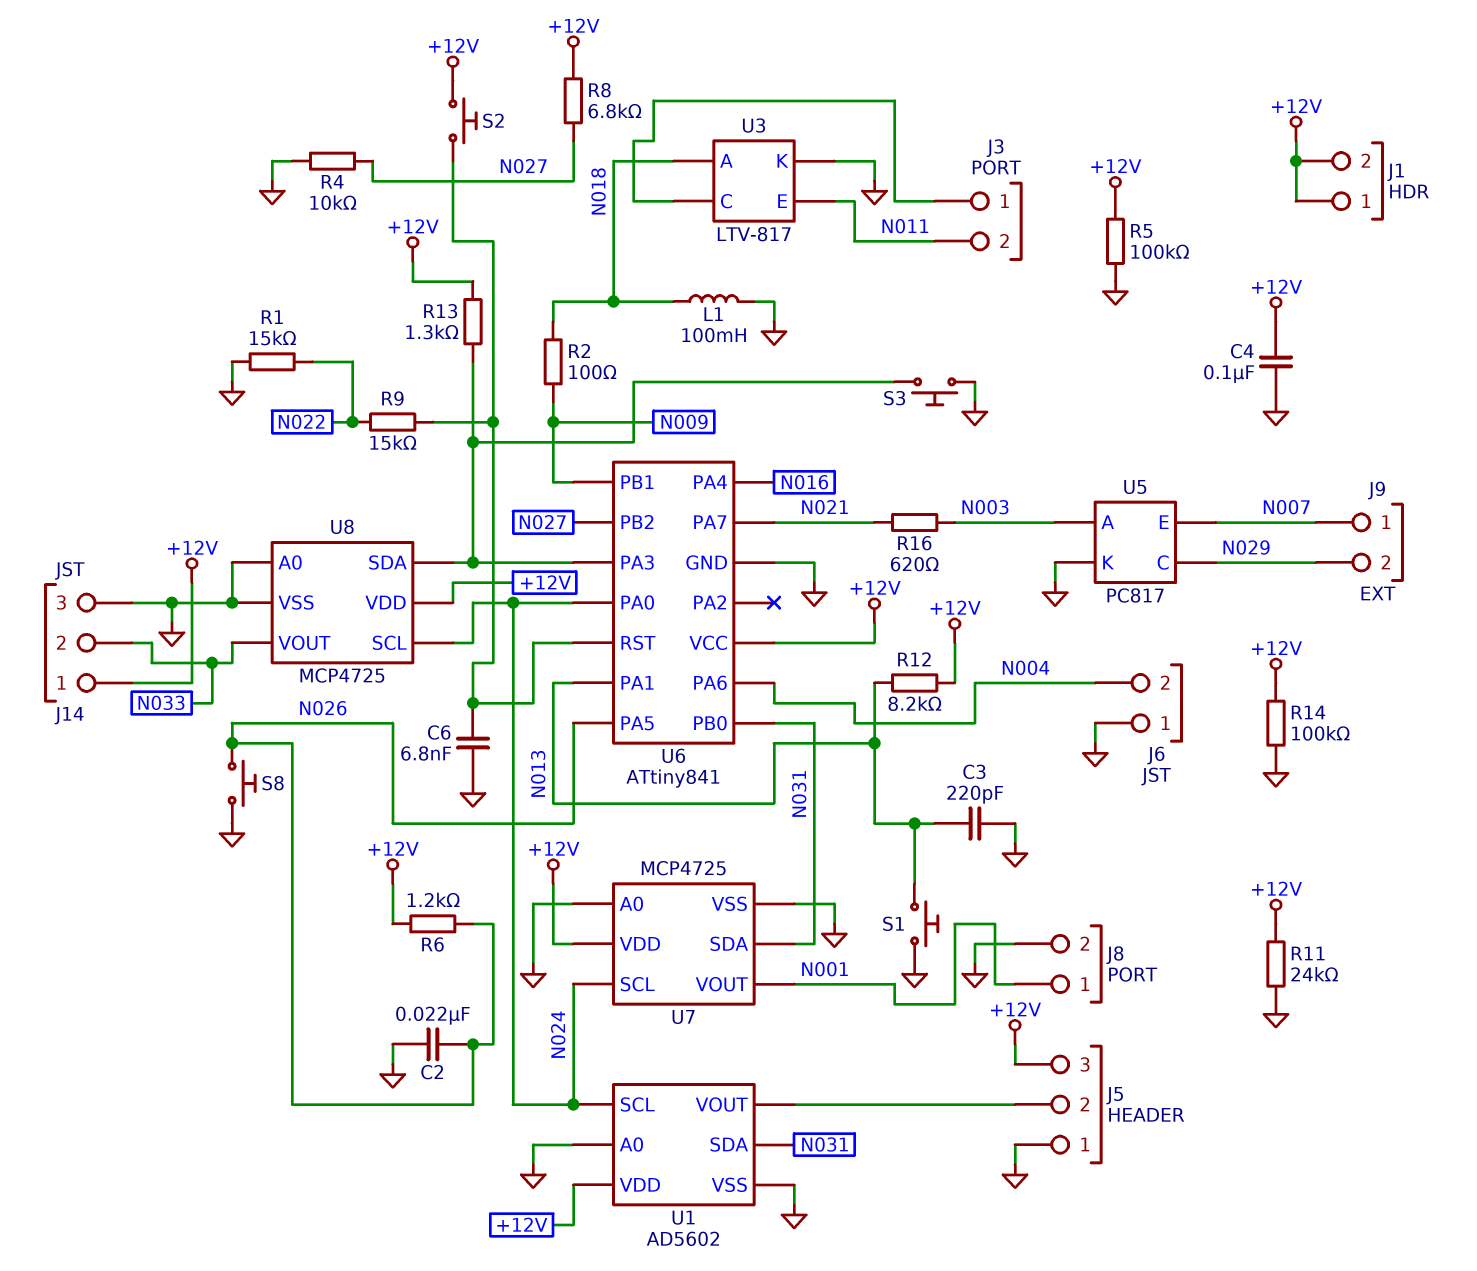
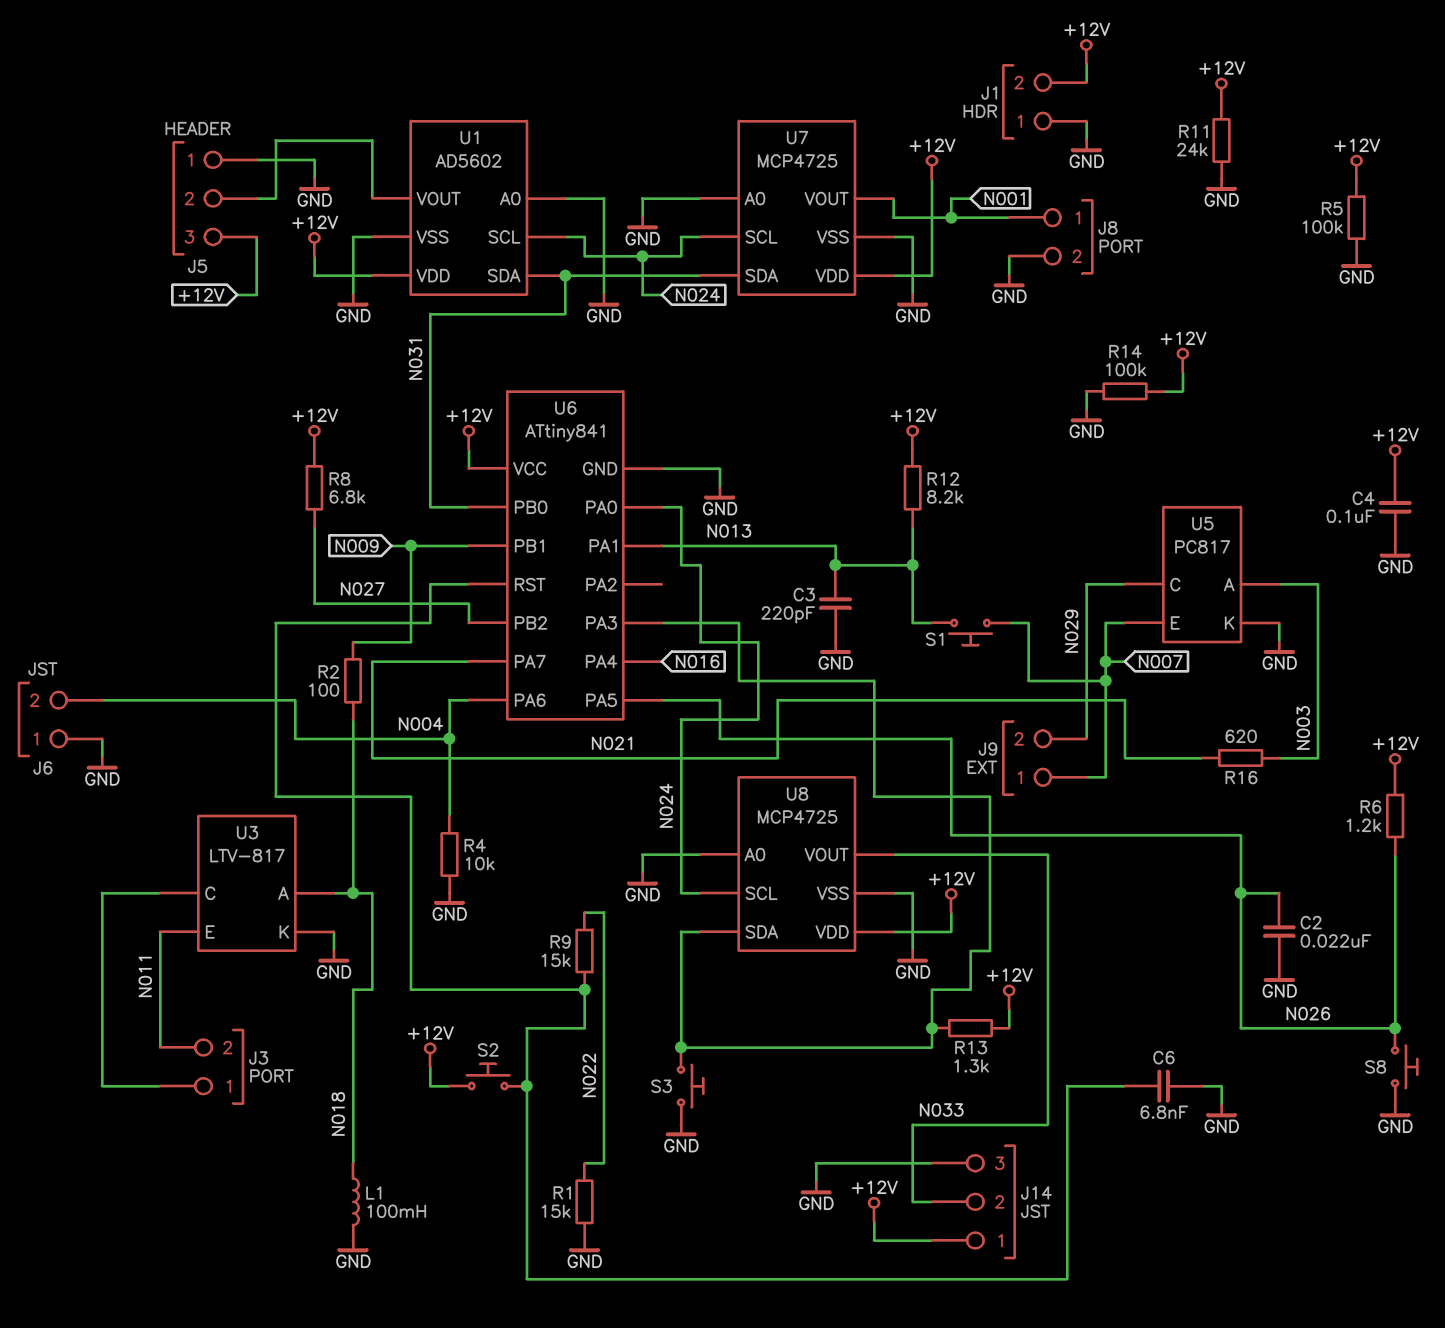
J1 pin 1: +12V -> GND
R4: 10k (GND, N027) -> 10k (GND, N004)
S1: button (GND, N013) -> button (N007, N013)

